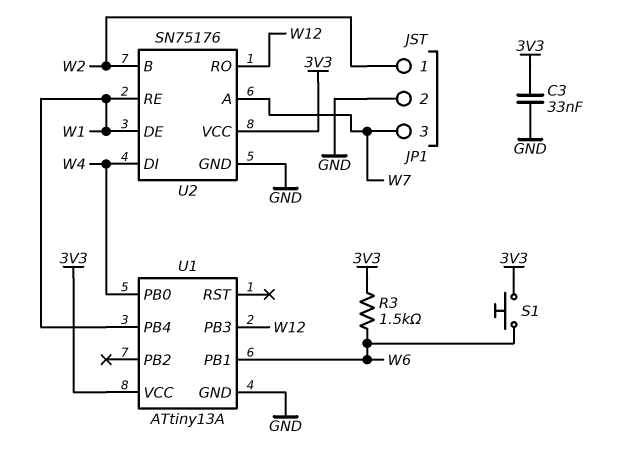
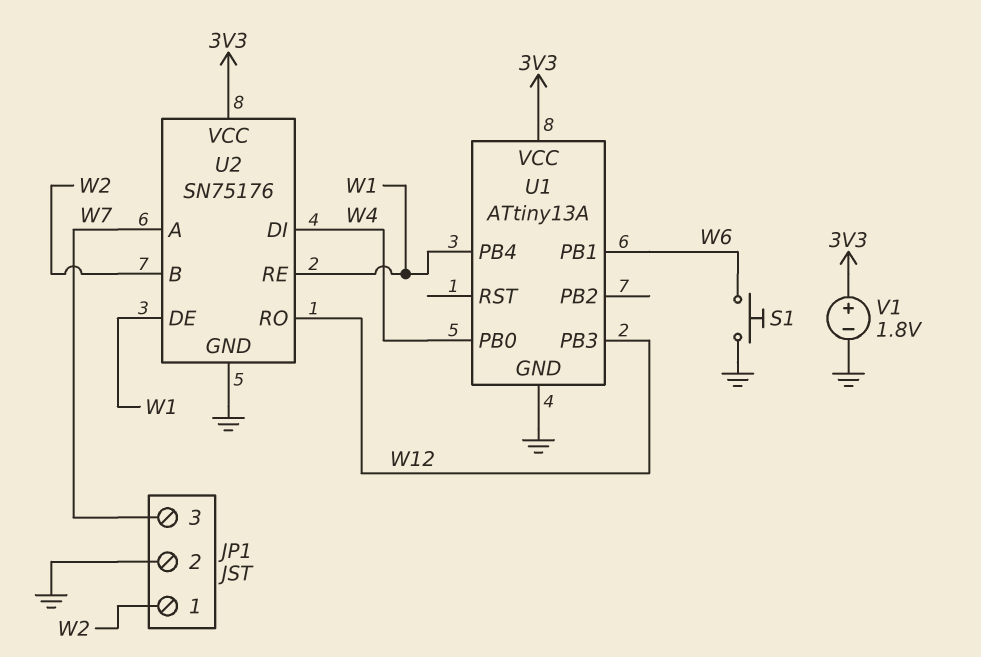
C3: 33nF (3V3, GND) -> none
R3: 1.5k (3V3, W6) -> none
S1: button (3V3, W6) -> button (GND, W6)
V1: none -> 1.8V (plus 3V3, minus GND)

